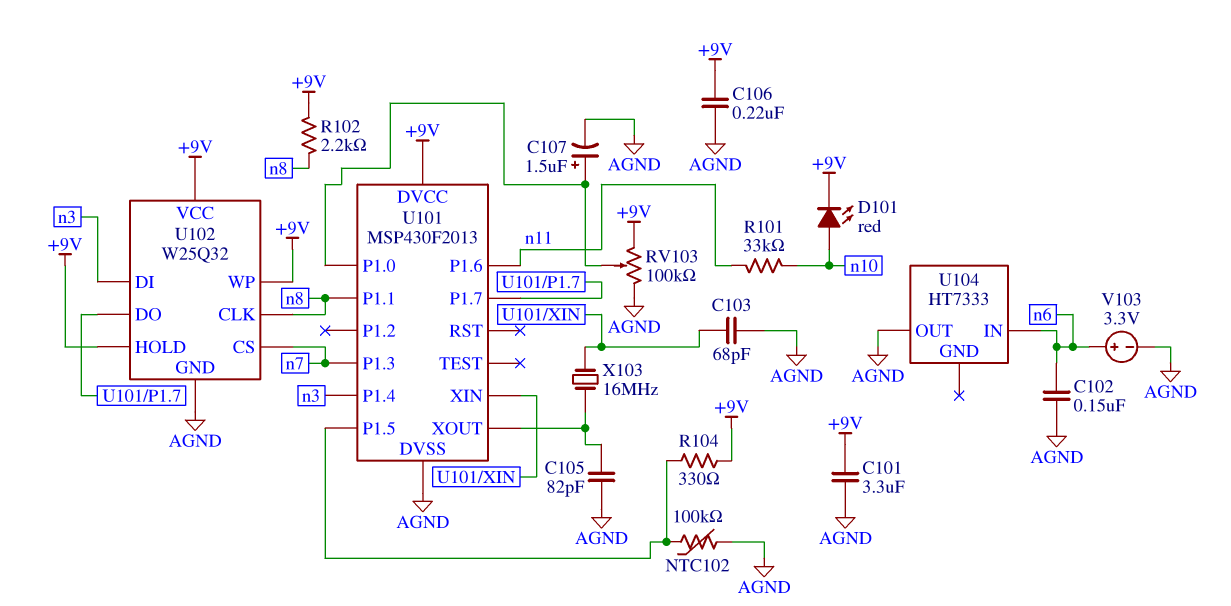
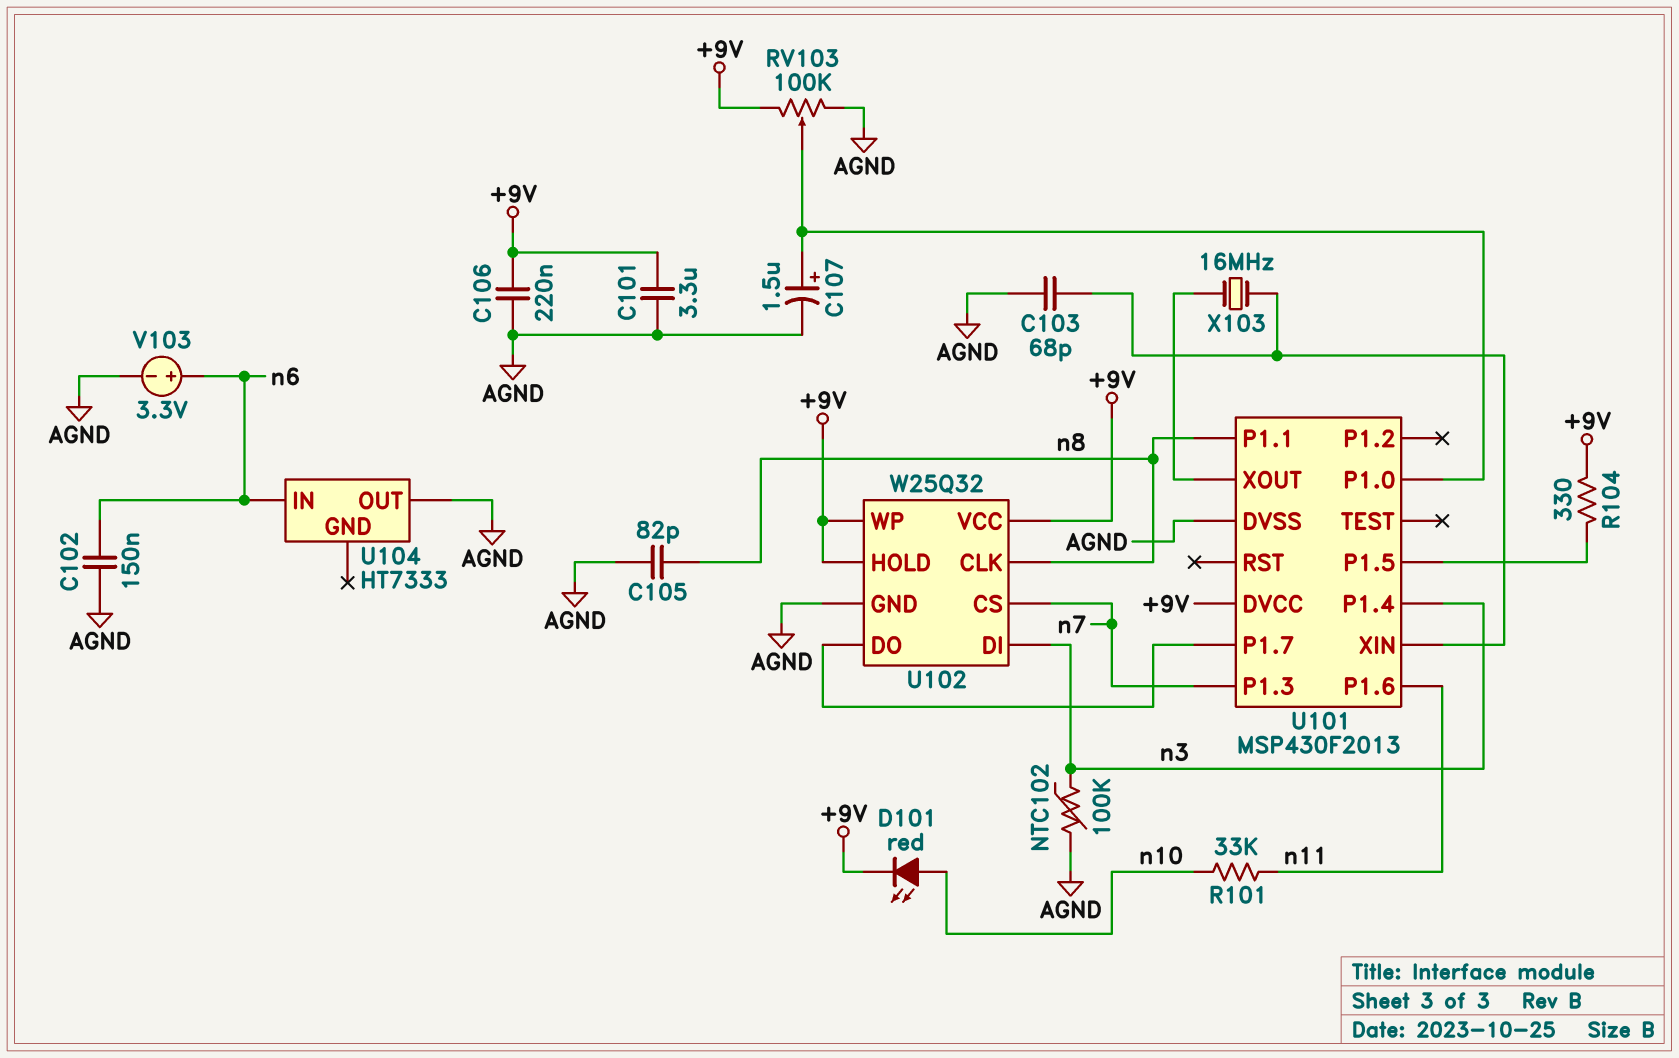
C105: 82pF (AGND, U101/XOUT) -> 82pF (AGND, n8)
NTC102: 100k (AGND, U101/P1.5) -> 100k (AGND, n3)
R102: 2.2k (+9V, n8) -> none

